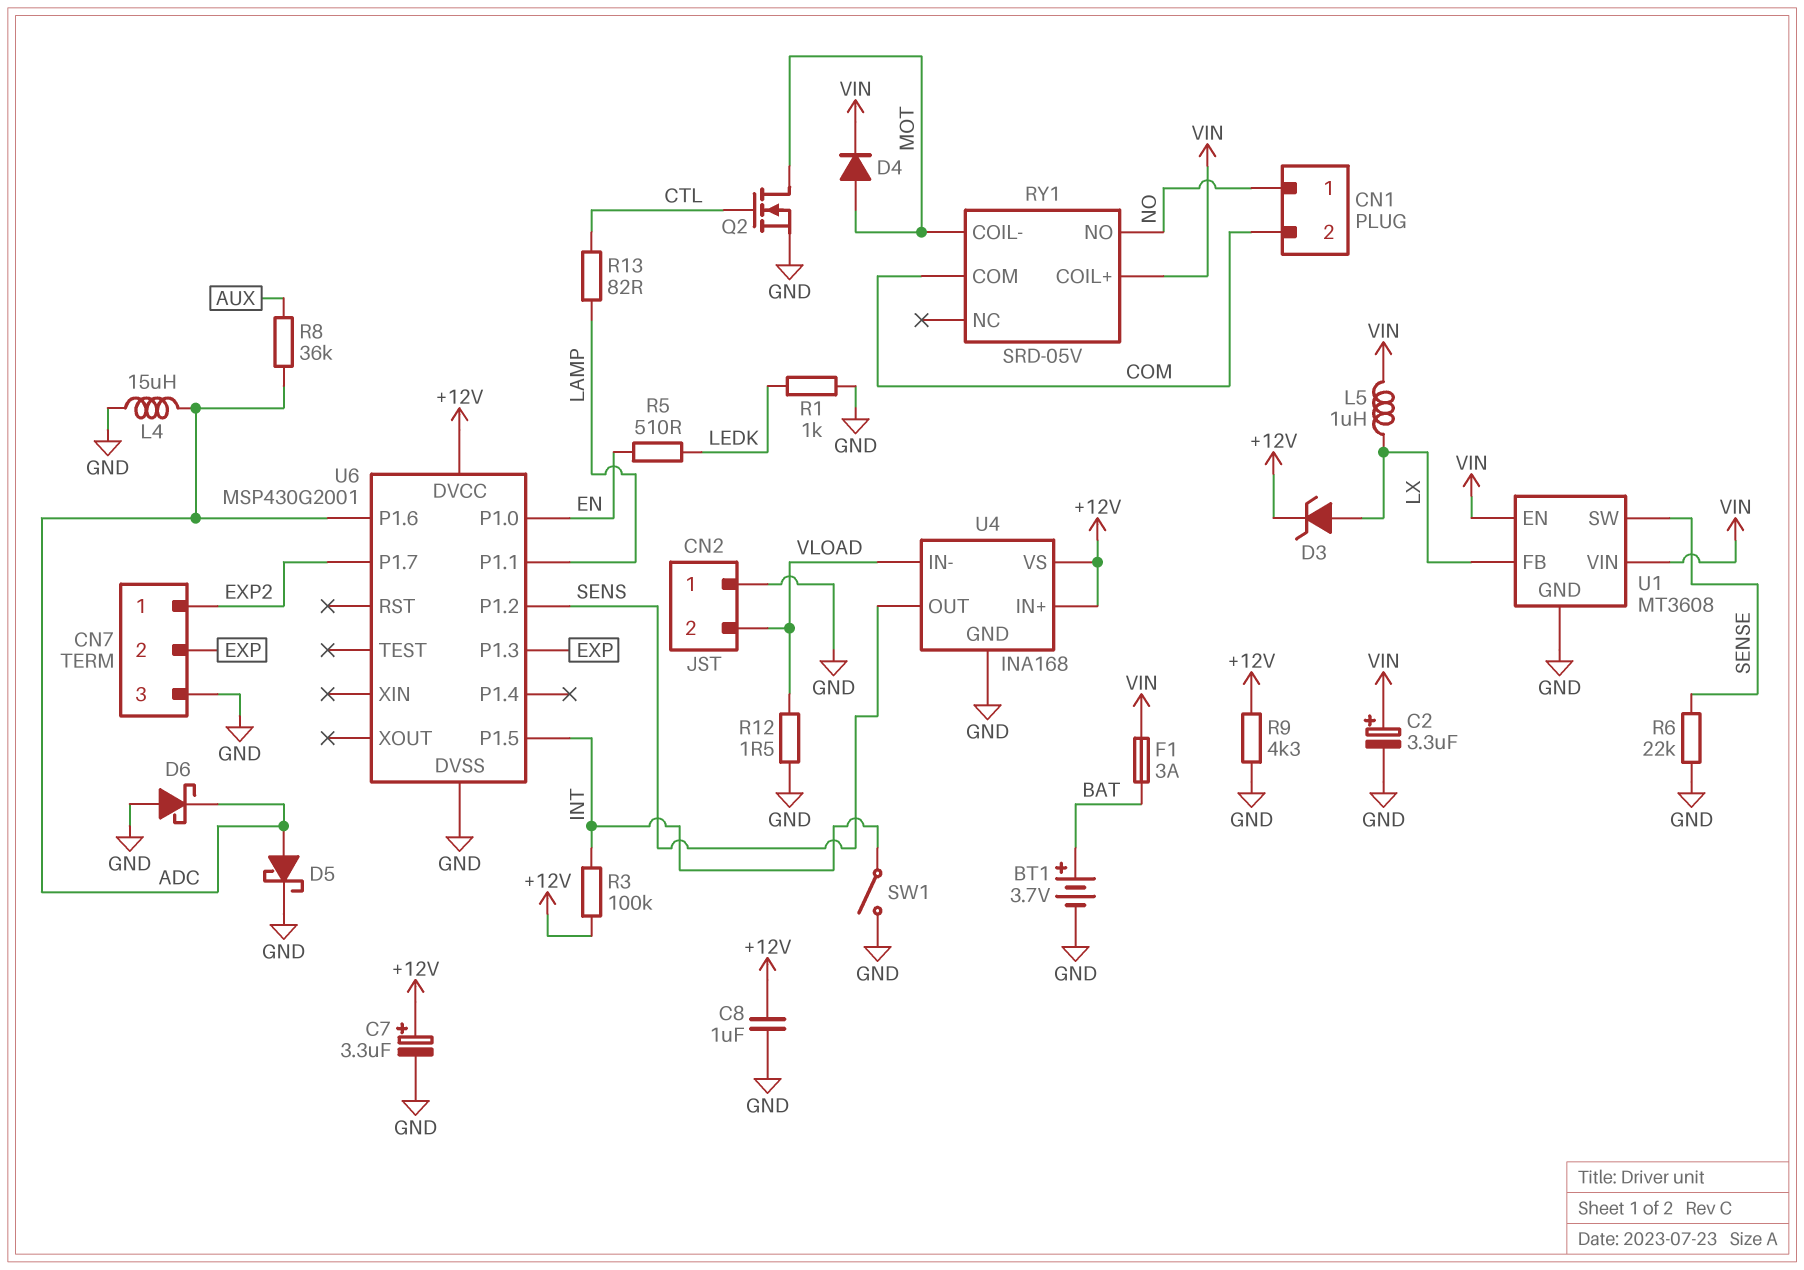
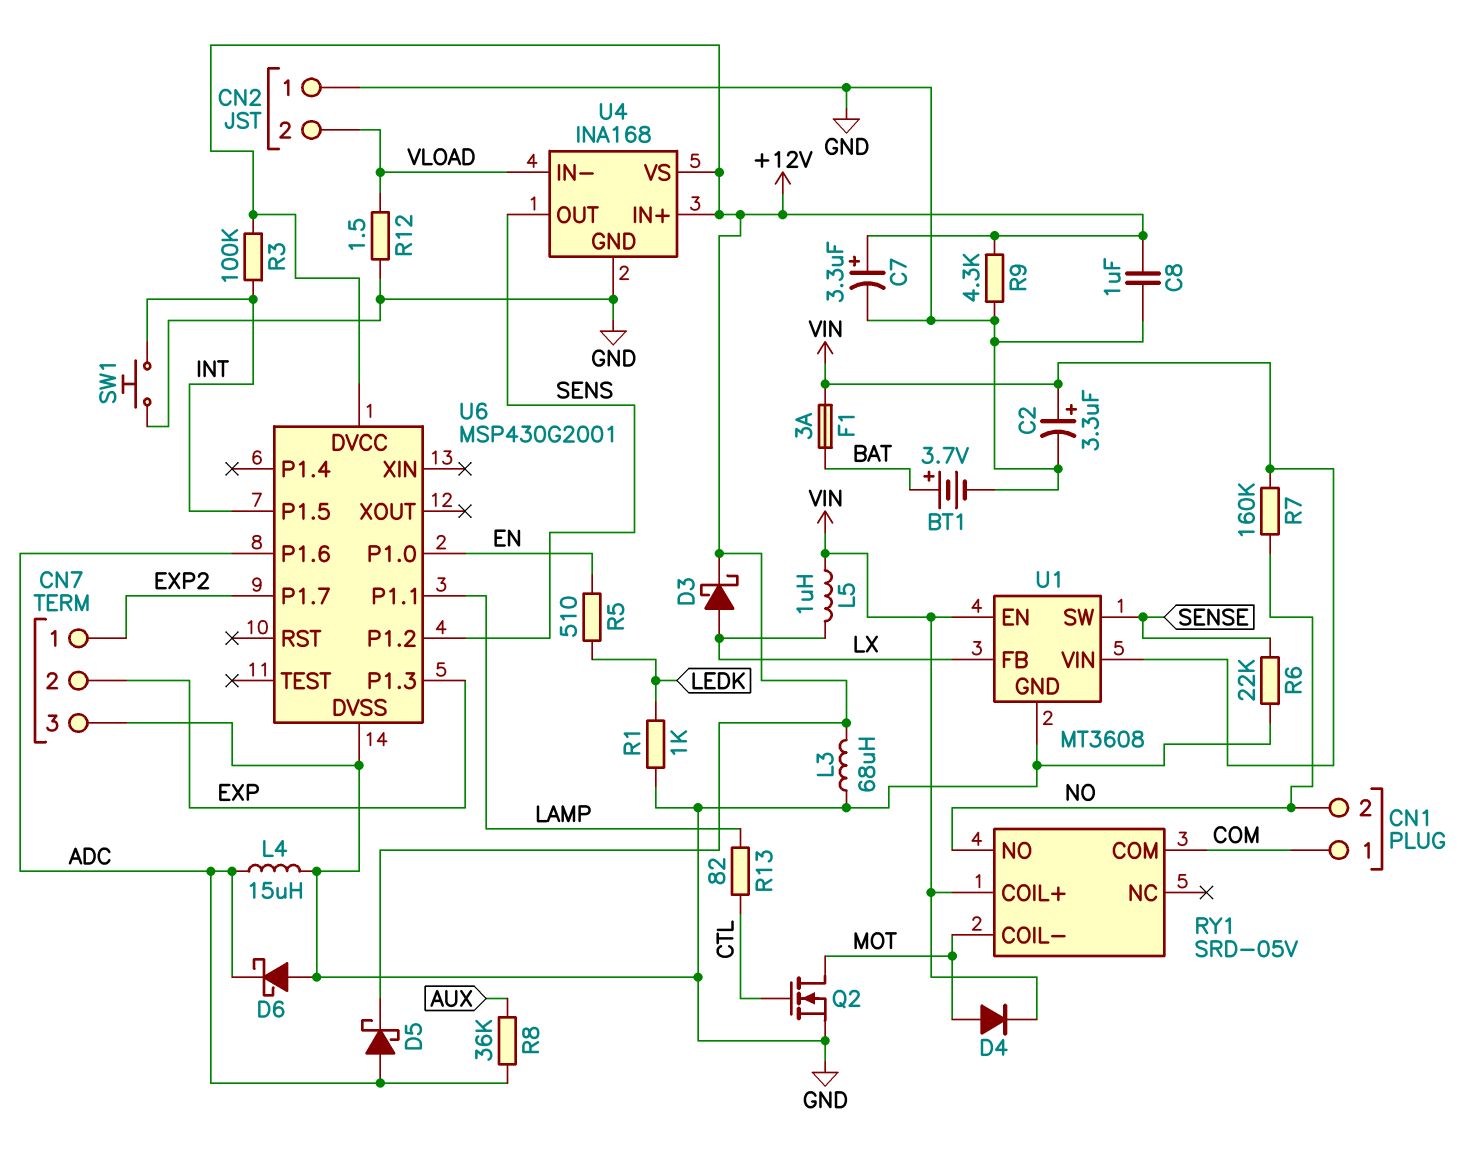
CN1 pin 1: NO -> COM
CN1 pin 2: COM -> NO
D3: zener (A LX, K +12V) -> schottky (A LX, K +12V)
D5: schottky (A ADC, K GND) -> schottky (A ADC, K +12V)
L3: none -> 68uH (+12V, GND)
R7: none -> 160k (NO, VIN)
SW1: switch (GND, INT) -> button (GND, INT)

